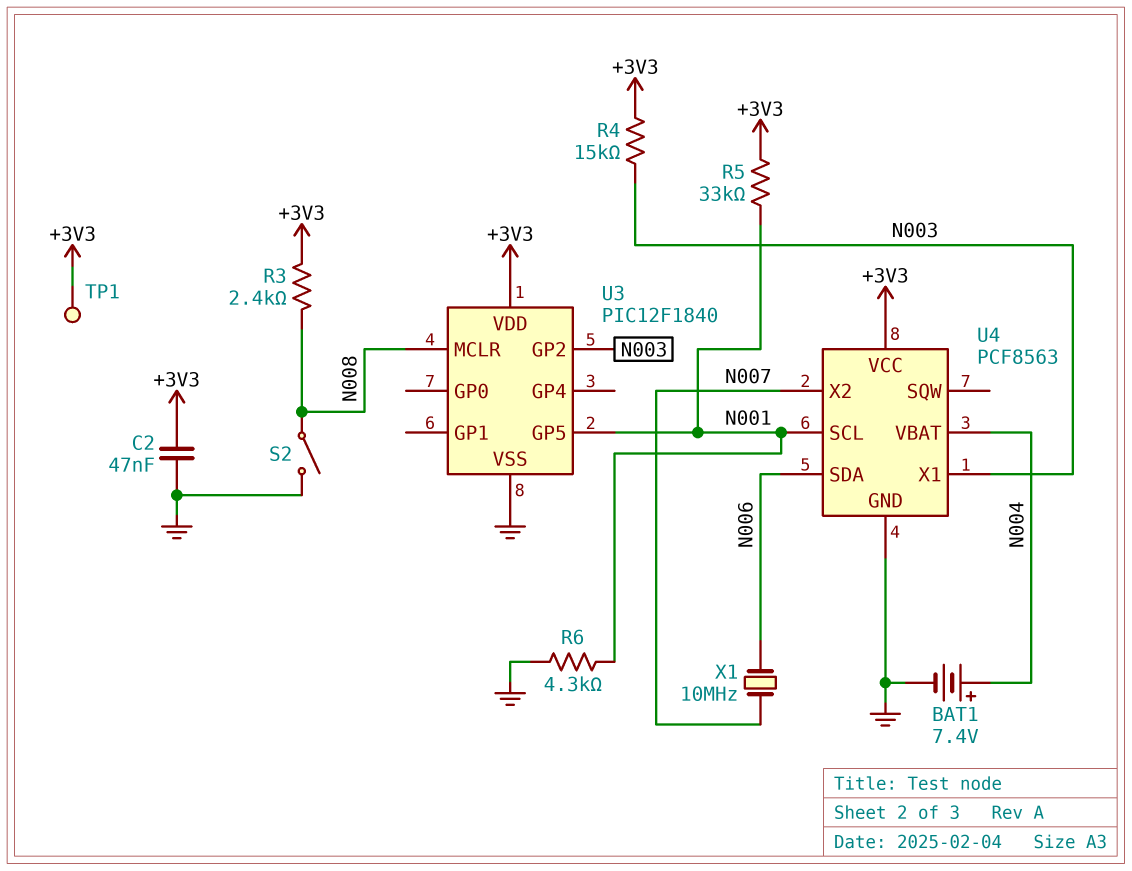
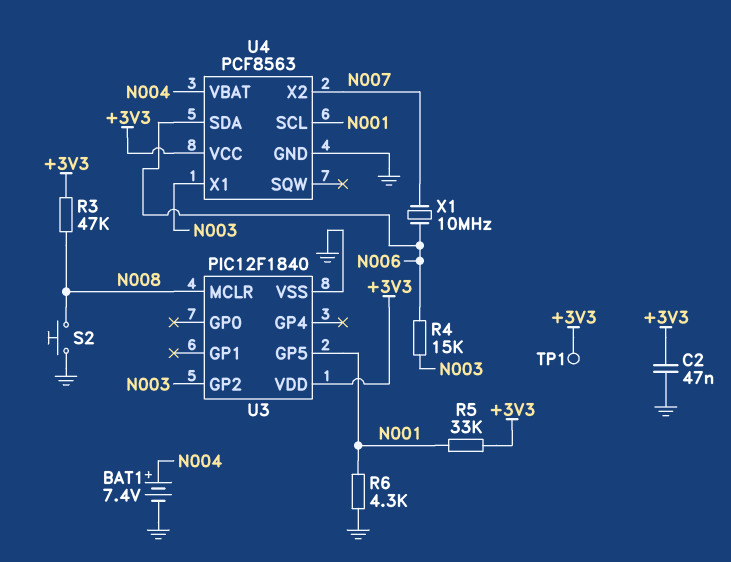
R3: 2.4k (+3V3, N008) -> 47k (+3V3, N008)
R4: 15k (+3V3, N003) -> 15k (N003, N006)
S2: switch (GND, N008) -> button (GND, N008)

